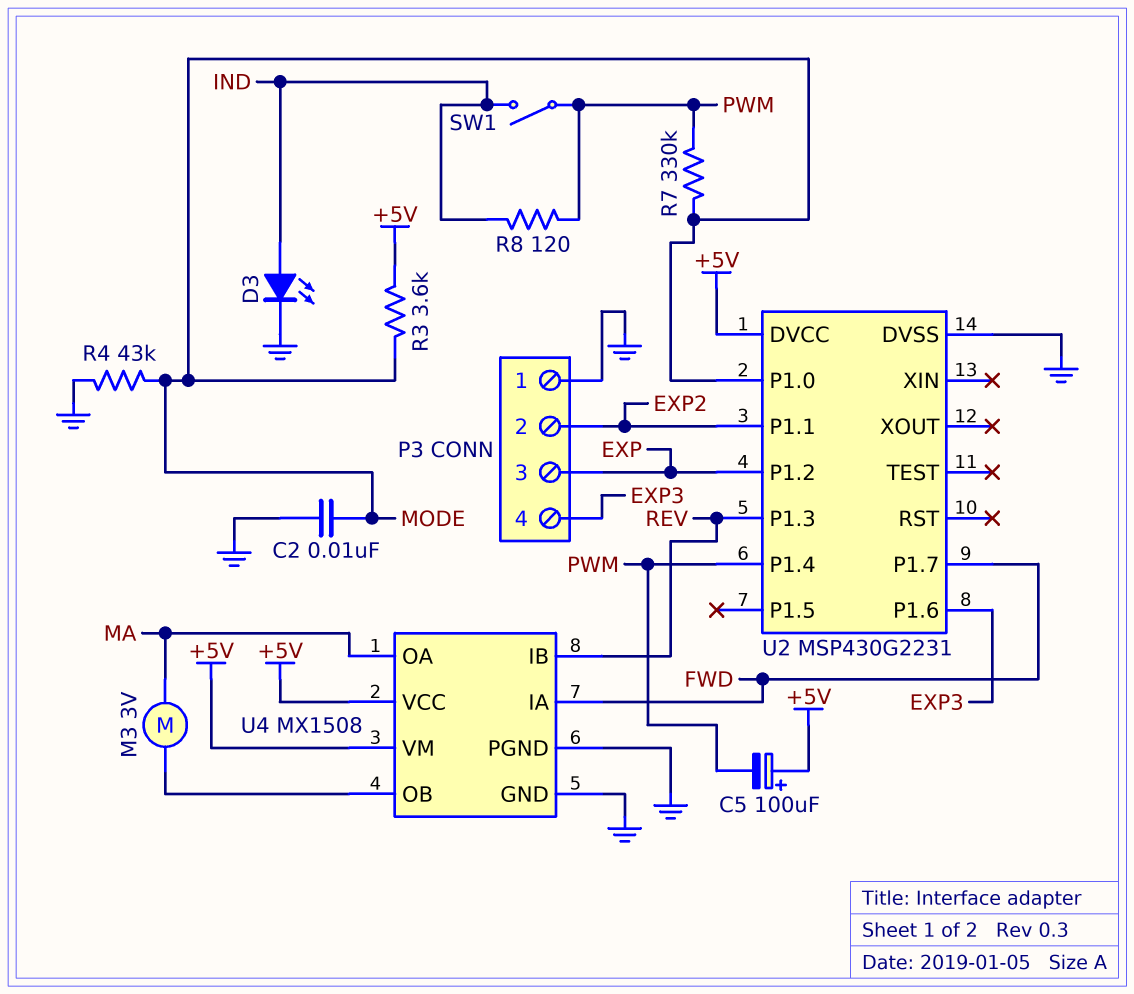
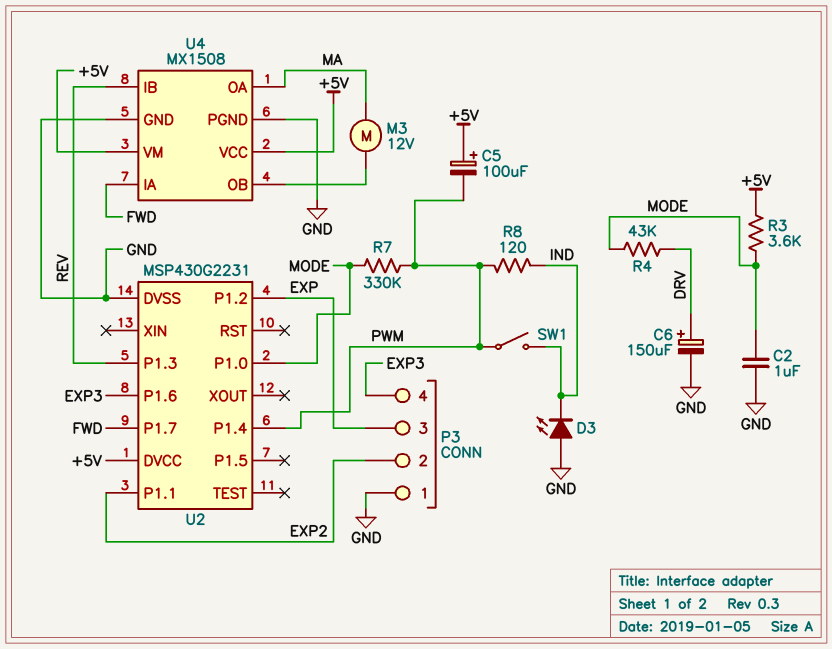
C2: 10nF (GND, MODE) -> 1uF (GND, MODE)
C6: none -> 150uF (plus DRV, minus GND)
D3: LED (A IND, K GND) -> LED (A GND, K IND)
M3: motor 3V (MA, U4/OB) -> motor 12V (MA, U4/OB)
R4: 43k (GND, MODE) -> 43k (DRV, MODE)

